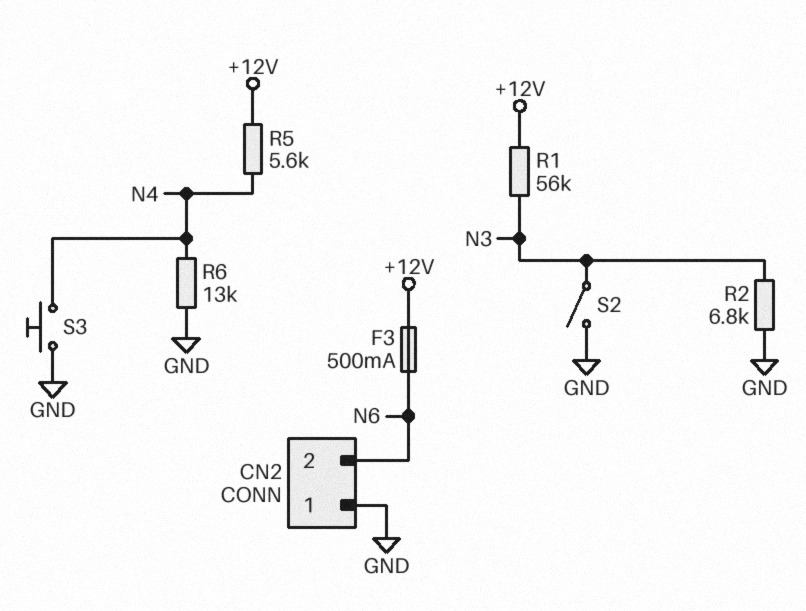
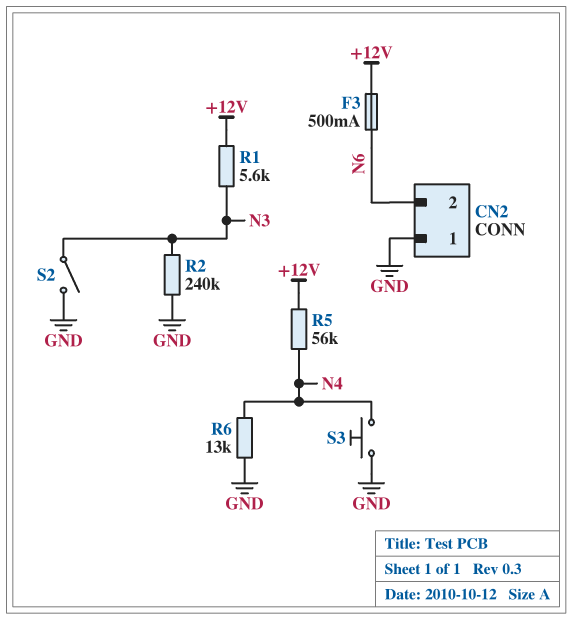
R1: 56k (+12V, N3) -> 5.6k (+12V, N3)
R2: 6.8k (GND, N3) -> 240k (GND, N3)
R5: 5.6k (+12V, N4) -> 56k (+12V, N4)

